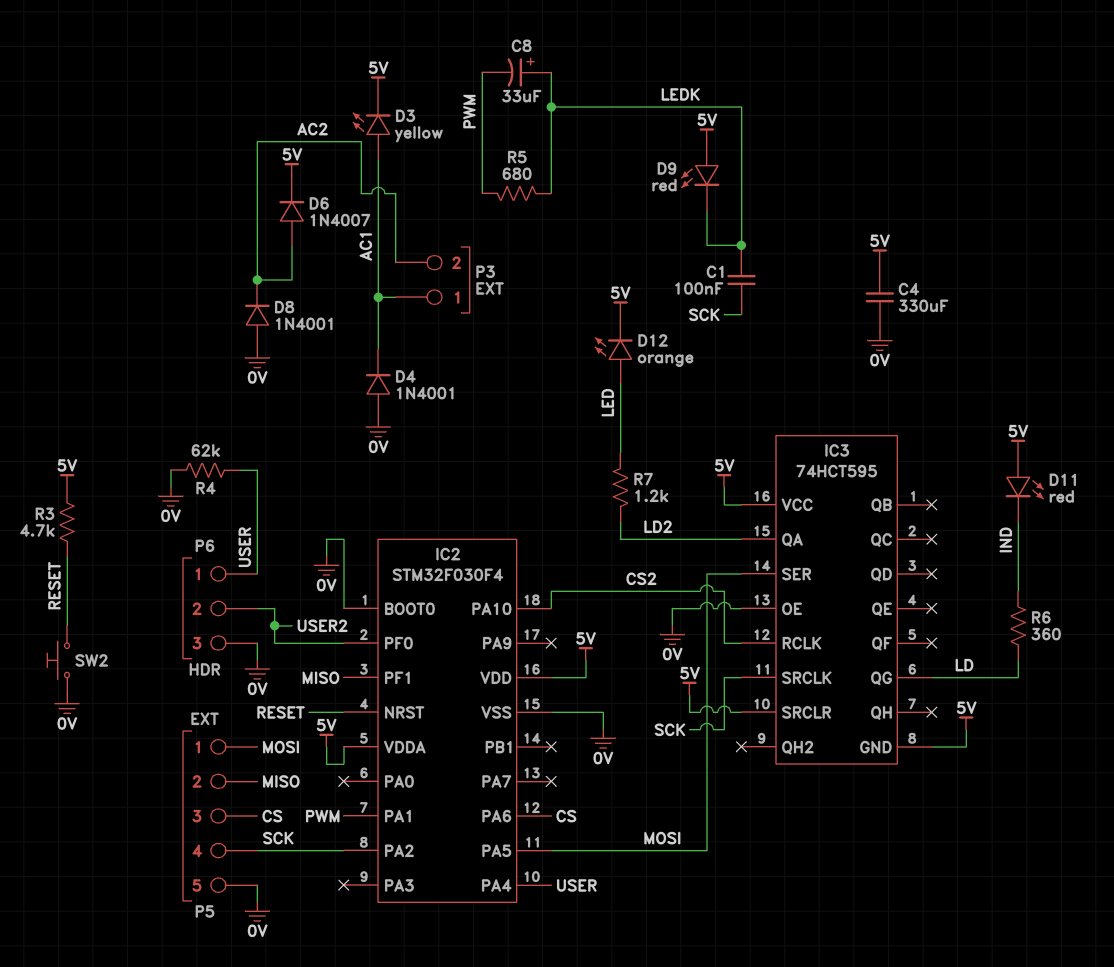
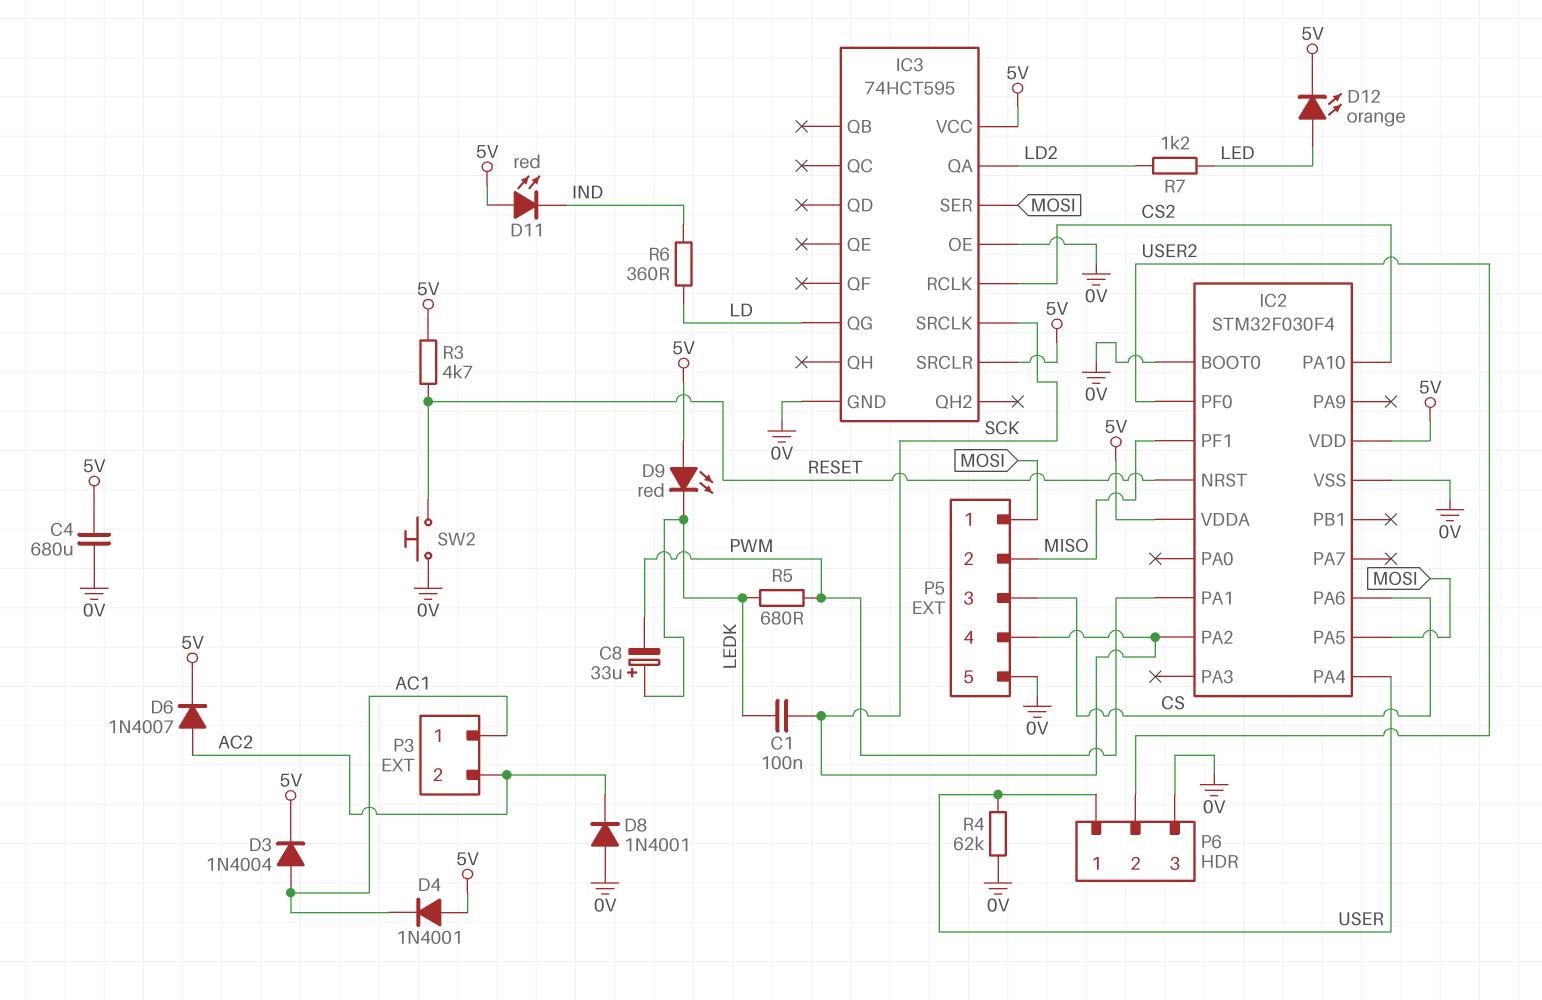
C4: 330uF (0V, 5V) -> 680uF (0V, 5V)
D3: LED yellow (A AC1, K 5V) -> diode 1N4004 (A AC1, K 5V)
D4: diode 1N4001 (A 0V, K AC1) -> diode 1N4001 (A 5V, K AC1)
IC3 pin GND: 5V -> 0V

